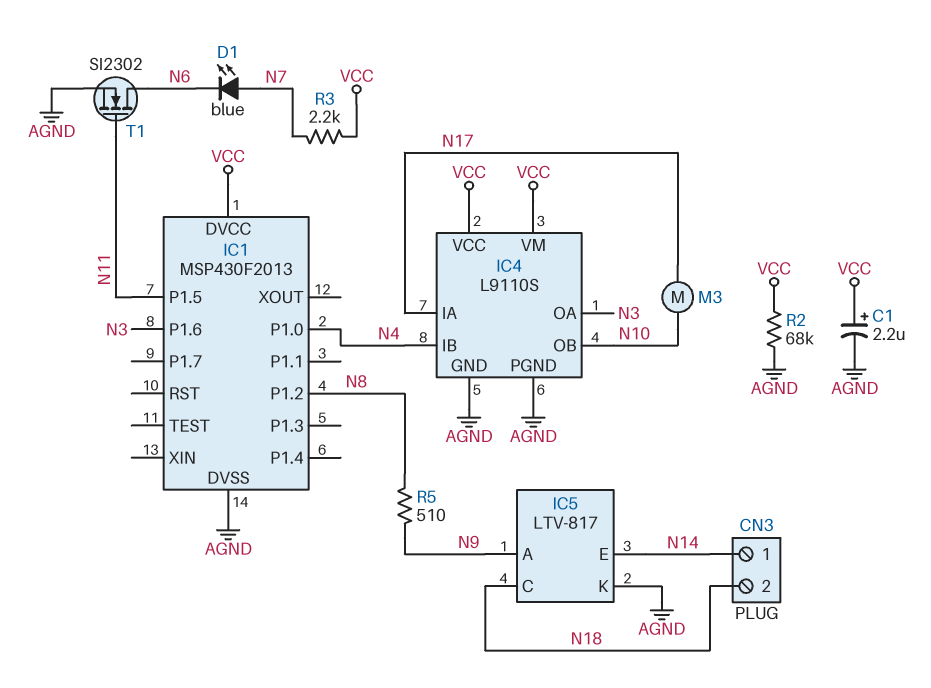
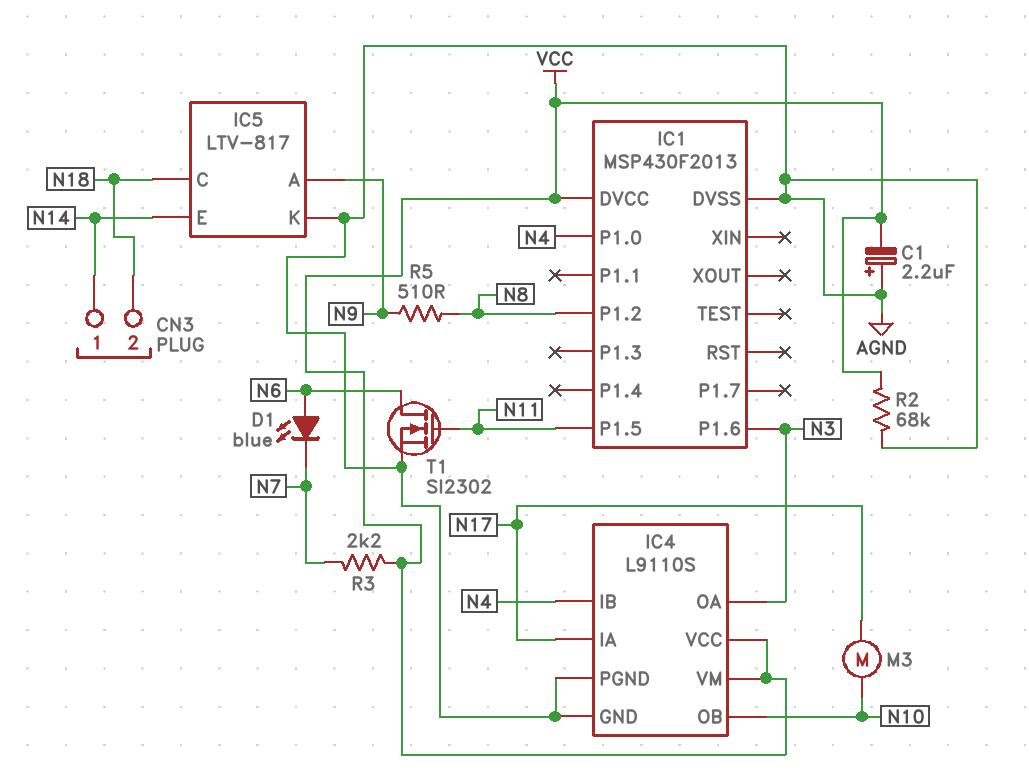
C1: 2.2uF (plus VCC, minus AGND) -> 2.2uF (plus AGND, minus VCC)
D1: LED blue (A N7, K N6) -> LED blue (A N6, K N7)

